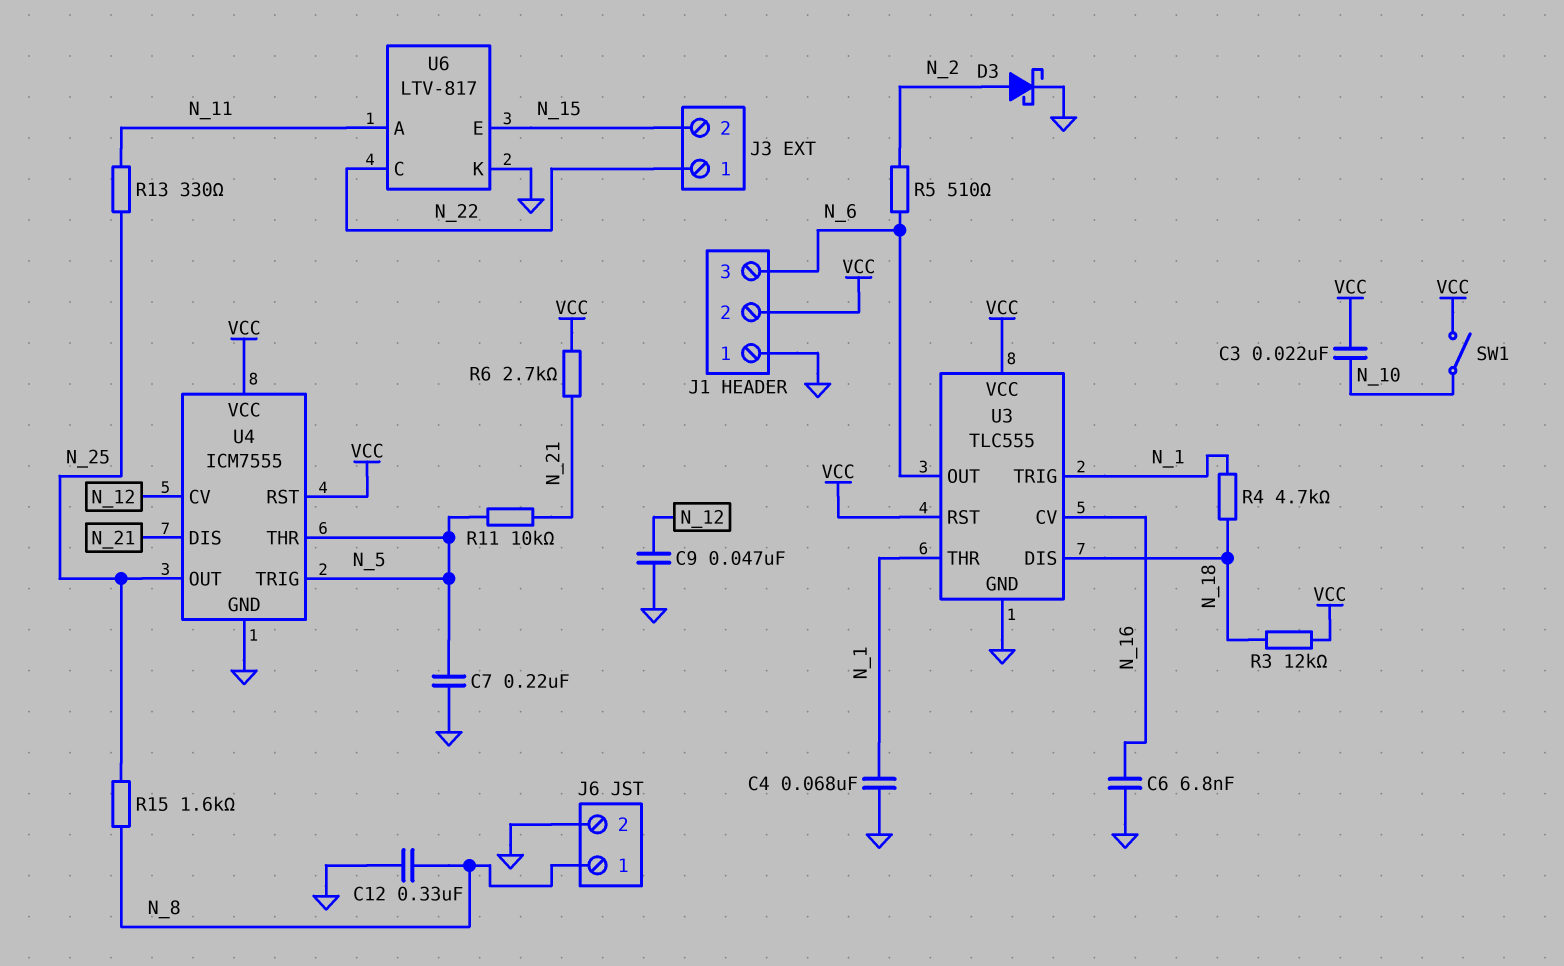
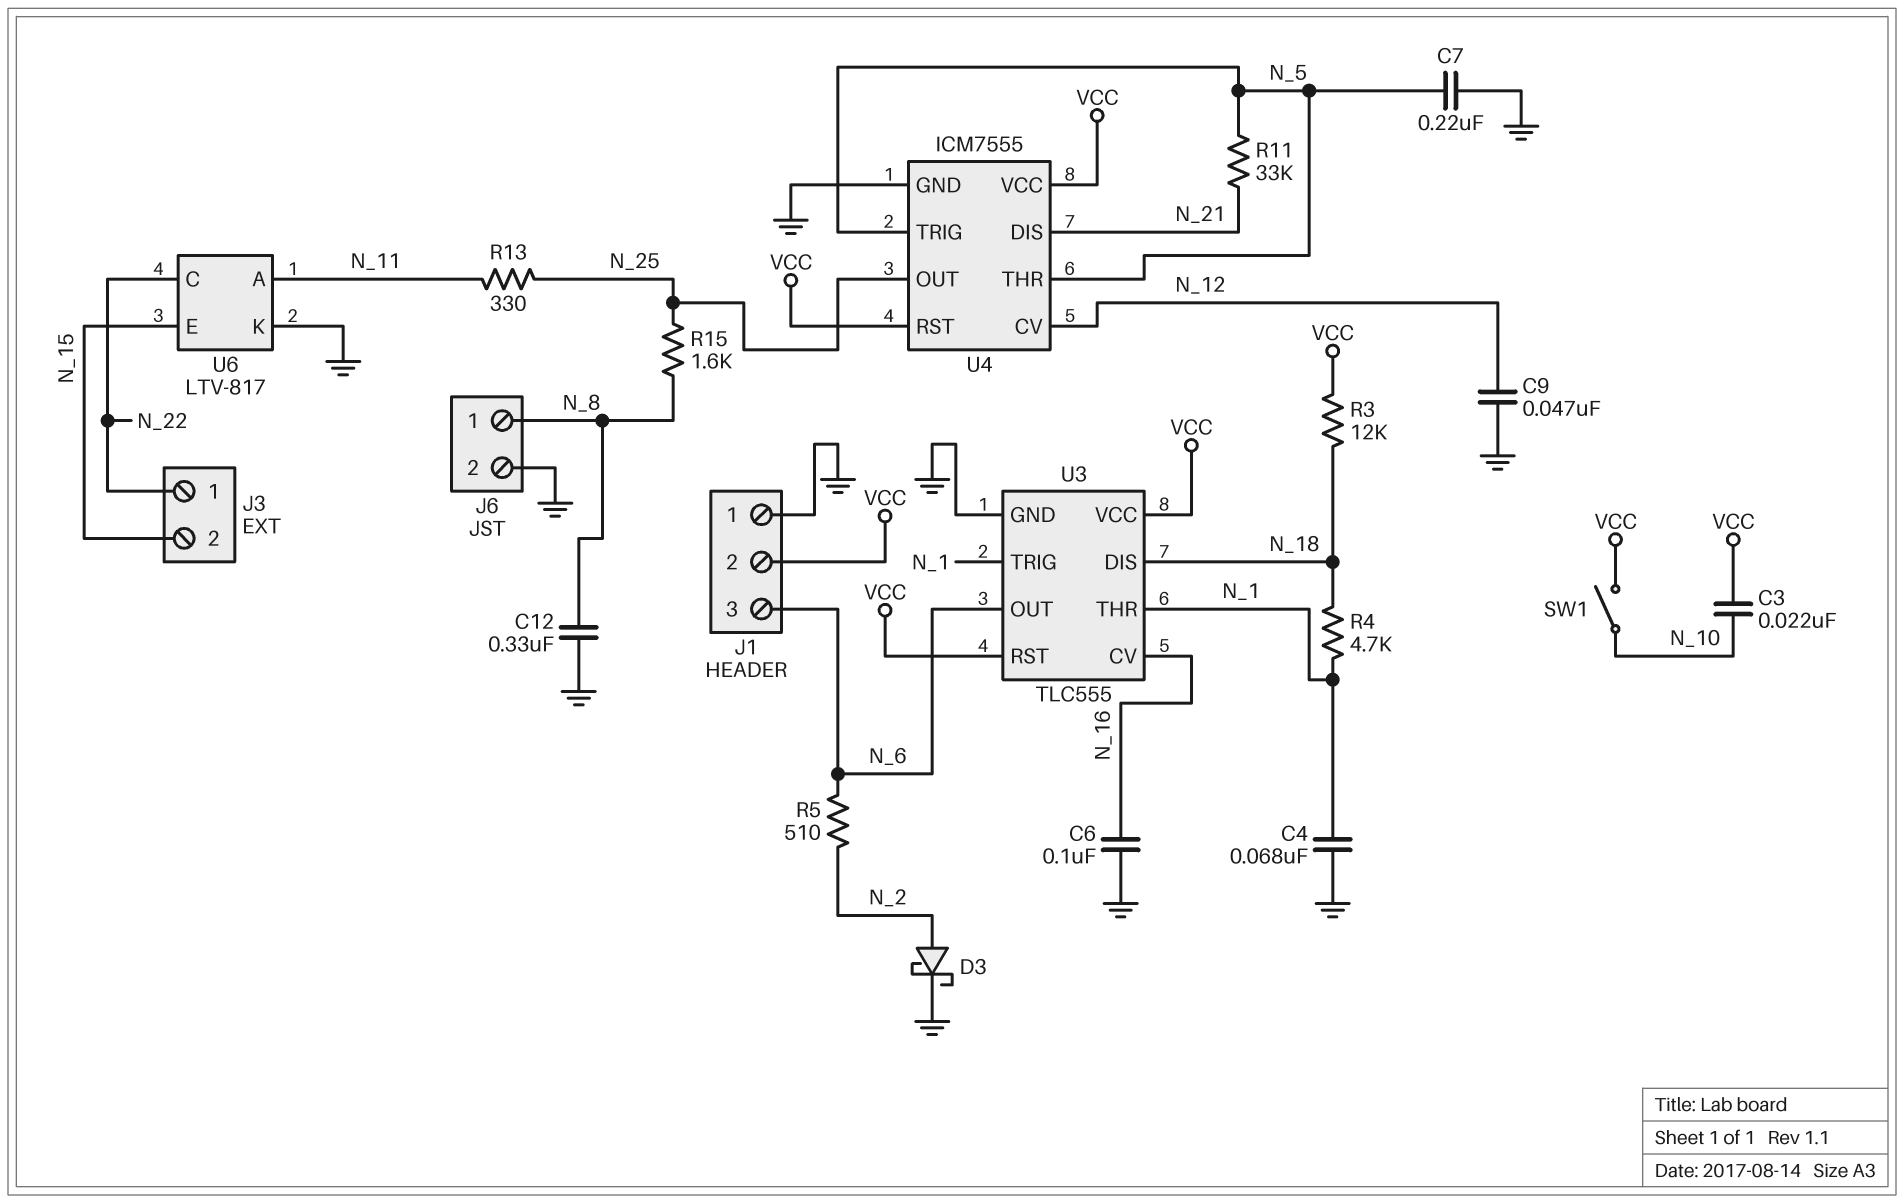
C6: 6.8nF (GND, N_16) -> 100nF (GND, N_16)
R6: 2.7k (N_21, VCC) -> none
R11: 10k (N_5, N_21) -> 33k (N_5, N_21)

